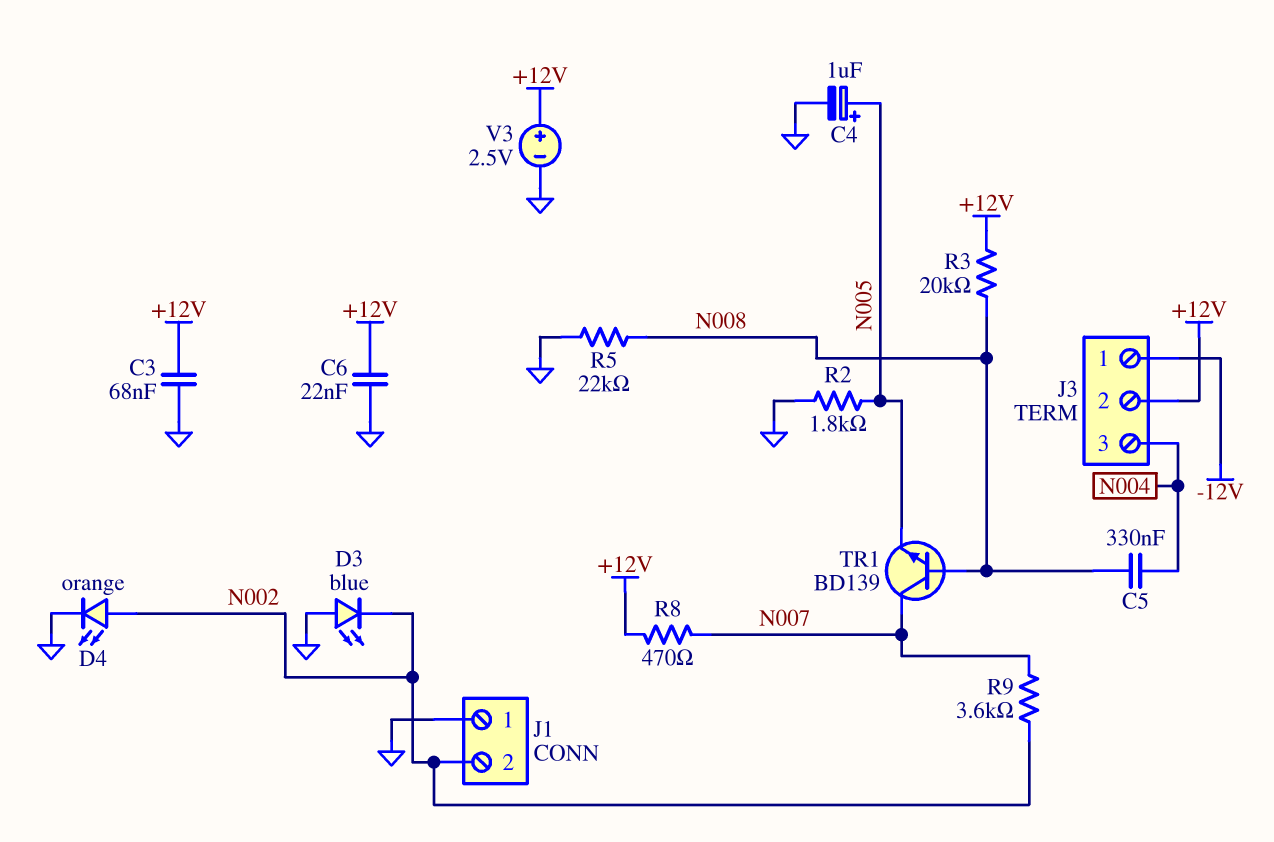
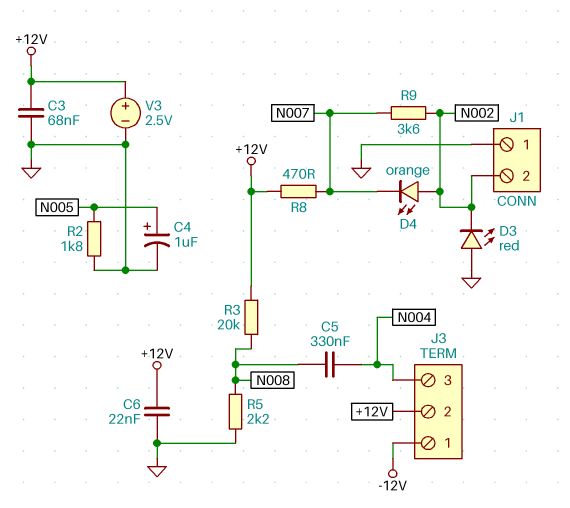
D3: LED blue (A GND, K N002) -> LED red (A GND, K N002)
D4: LED orange (A N002, K GND) -> LED orange (A N002, K N007)
R5: 22k (GND, N008) -> 2.2k (GND, N008)
TR1: NPN BD139 (B N008, C N007, E N005) -> none

